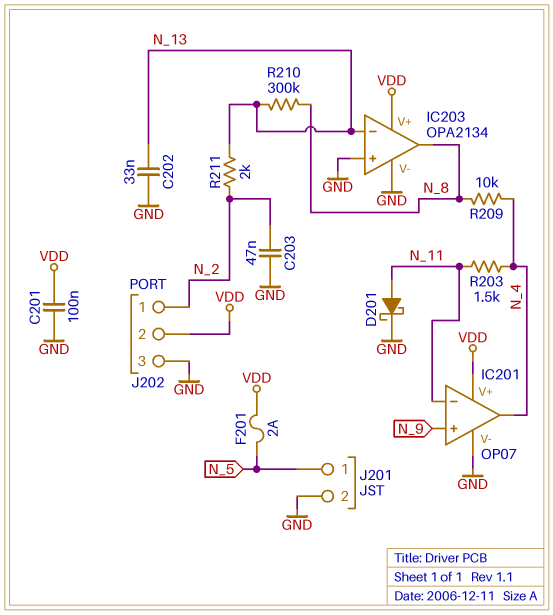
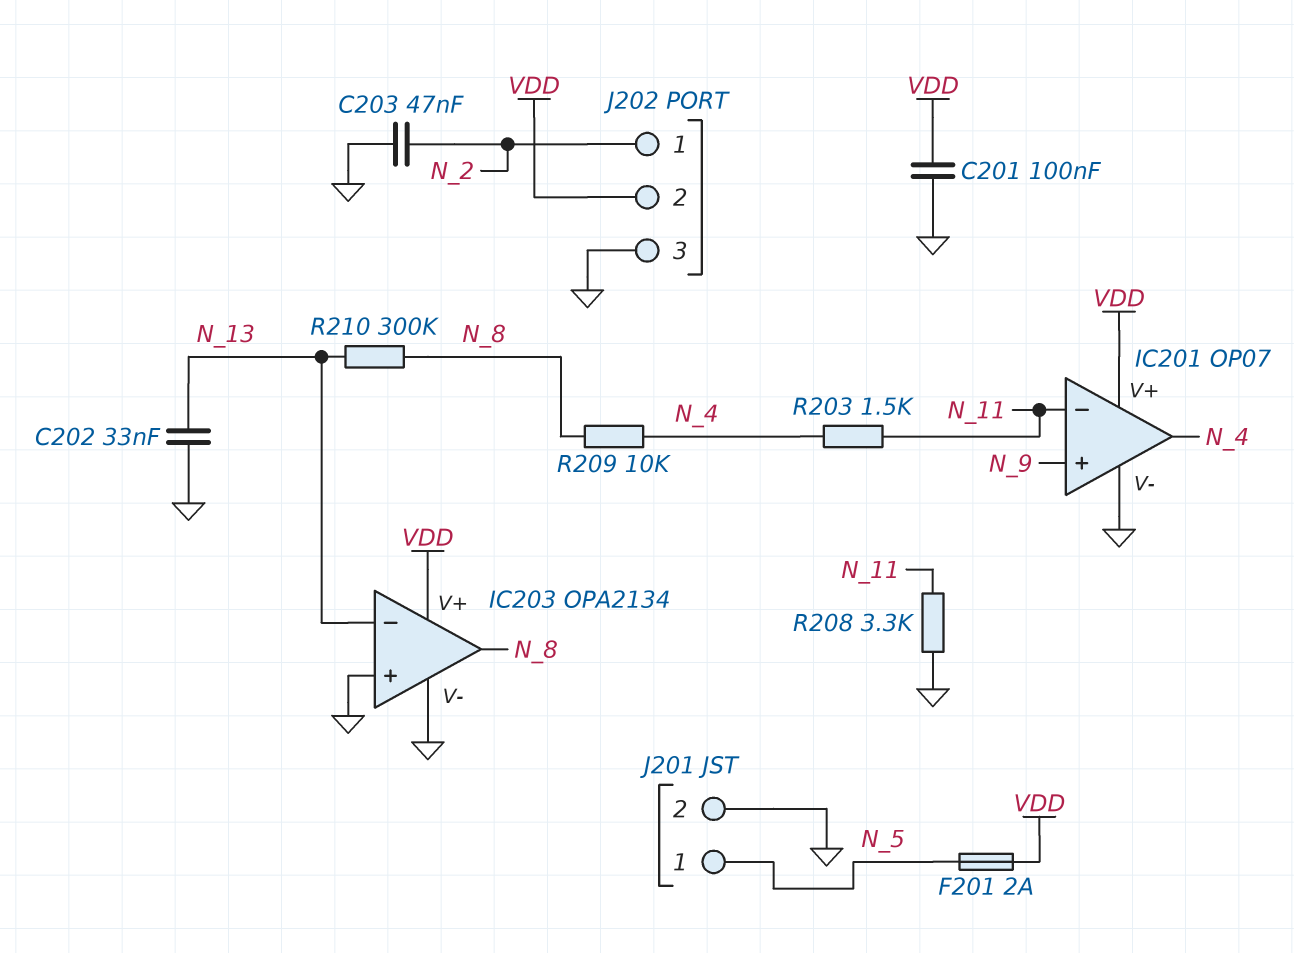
D201: schottky (A N_11, K GND) -> none
R208: none -> 3.3k (GND, N_11)
R211: 2k (N_2, N_13) -> none

